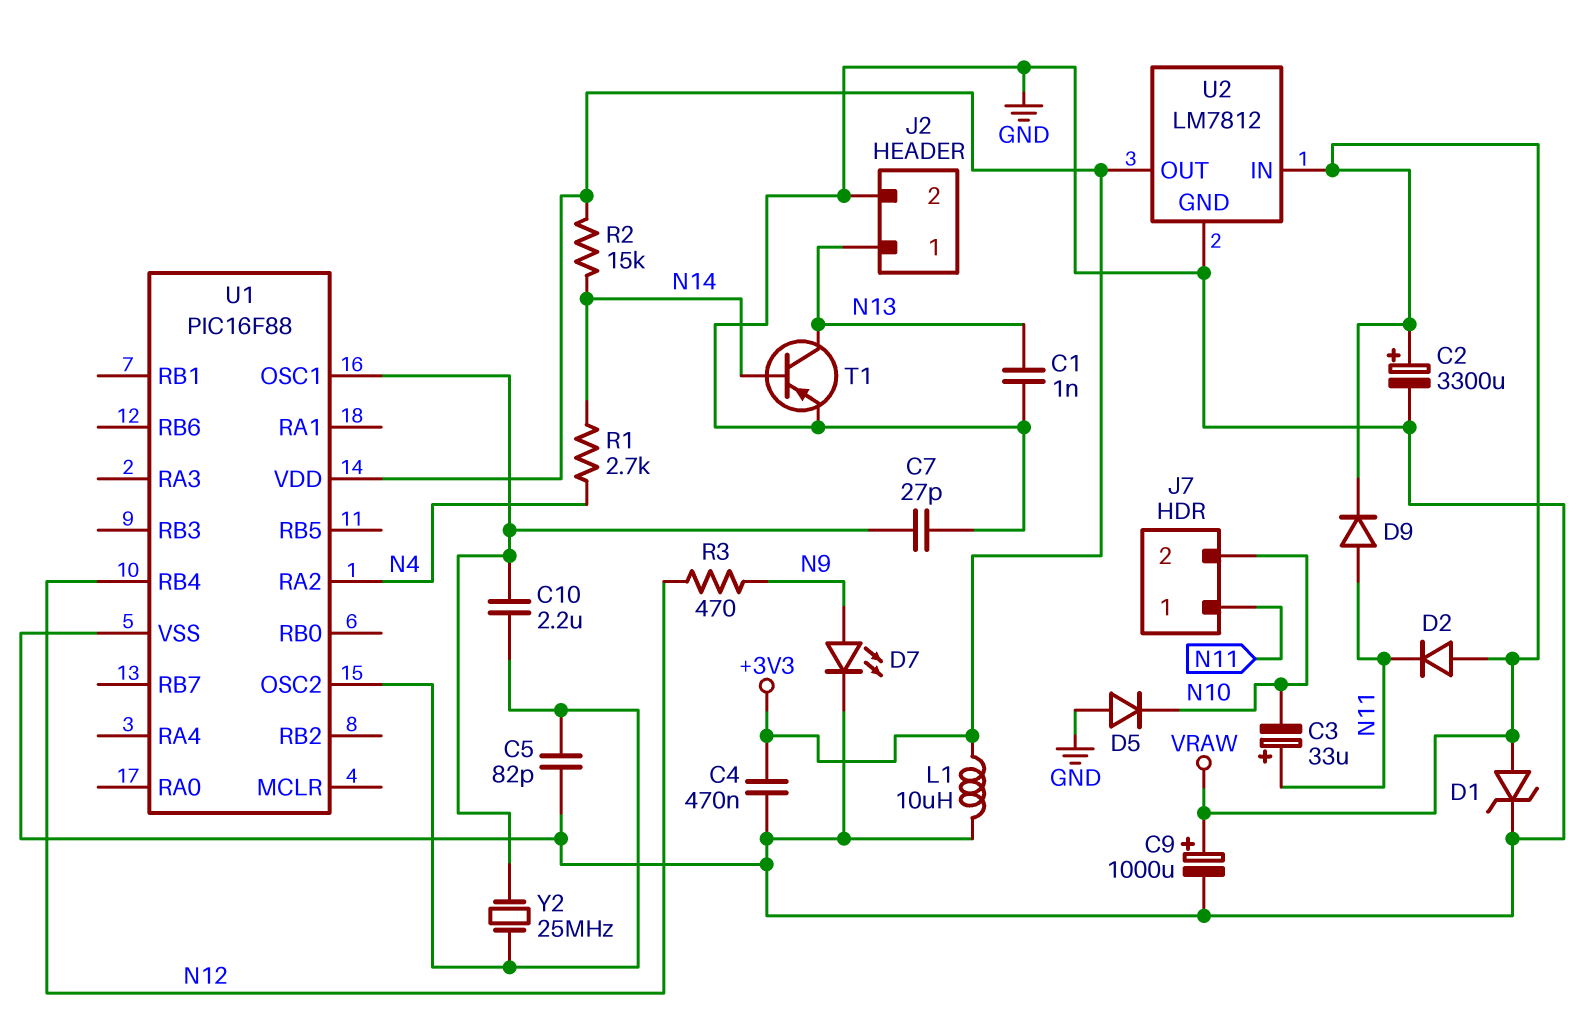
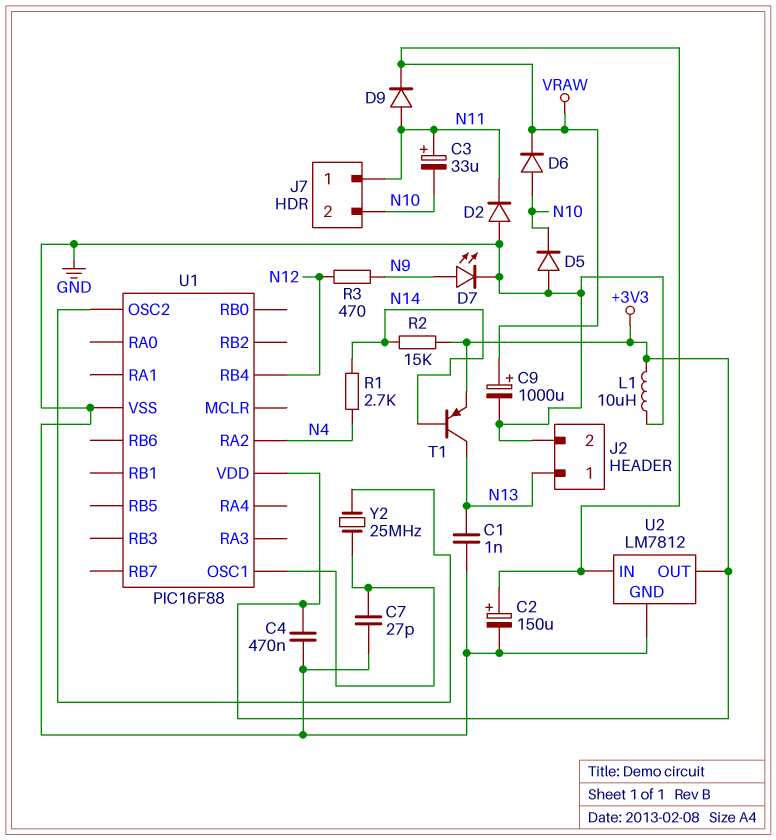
C2: 3300uF (plus VRAW, minus GND) -> 150uF (plus VRAW, minus GND)
C5: 82pF (GND, U1/OSC2) -> none
C10: 2.2uF (U1/OSC1, U1/OSC2) -> none
D1: zener (A VRAW, K GND) -> none
D2: diode (A VRAW, K N11) -> diode (A GND, K N11)
D6: none -> diode (A N10, K VRAW)
T1: PNP (B N14, C N13, E GND) -> PNP (B N14, C N13, E +3V3)

